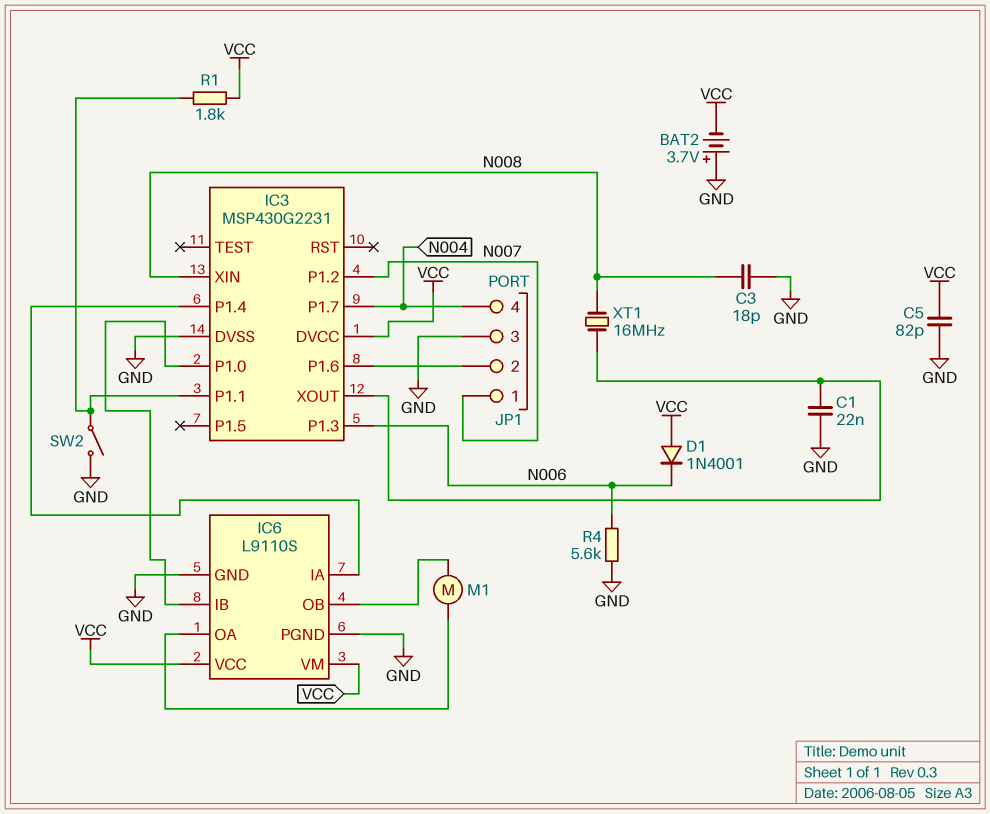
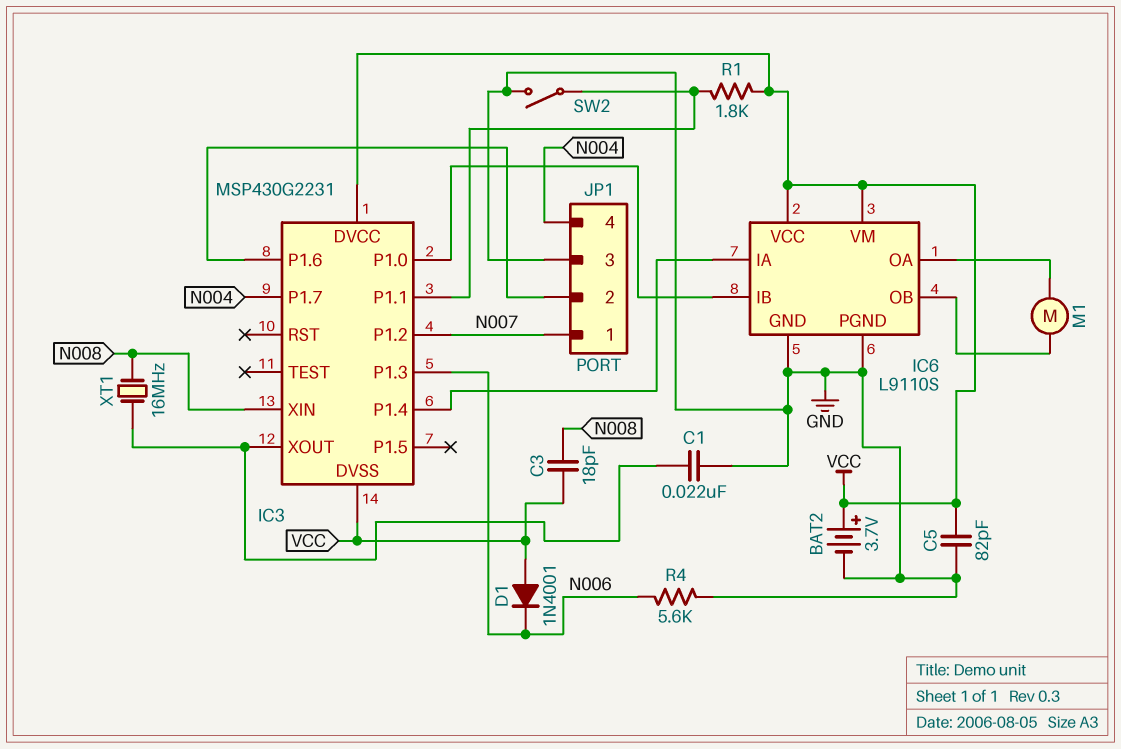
BAT2: 3.7V (plus GND, minus VCC) -> 3.7V (plus VCC, minus GND)
C3: 18pF (GND, N008) -> 18pF (N008, VCC)
IC3 pin DVSS: GND -> VCC

